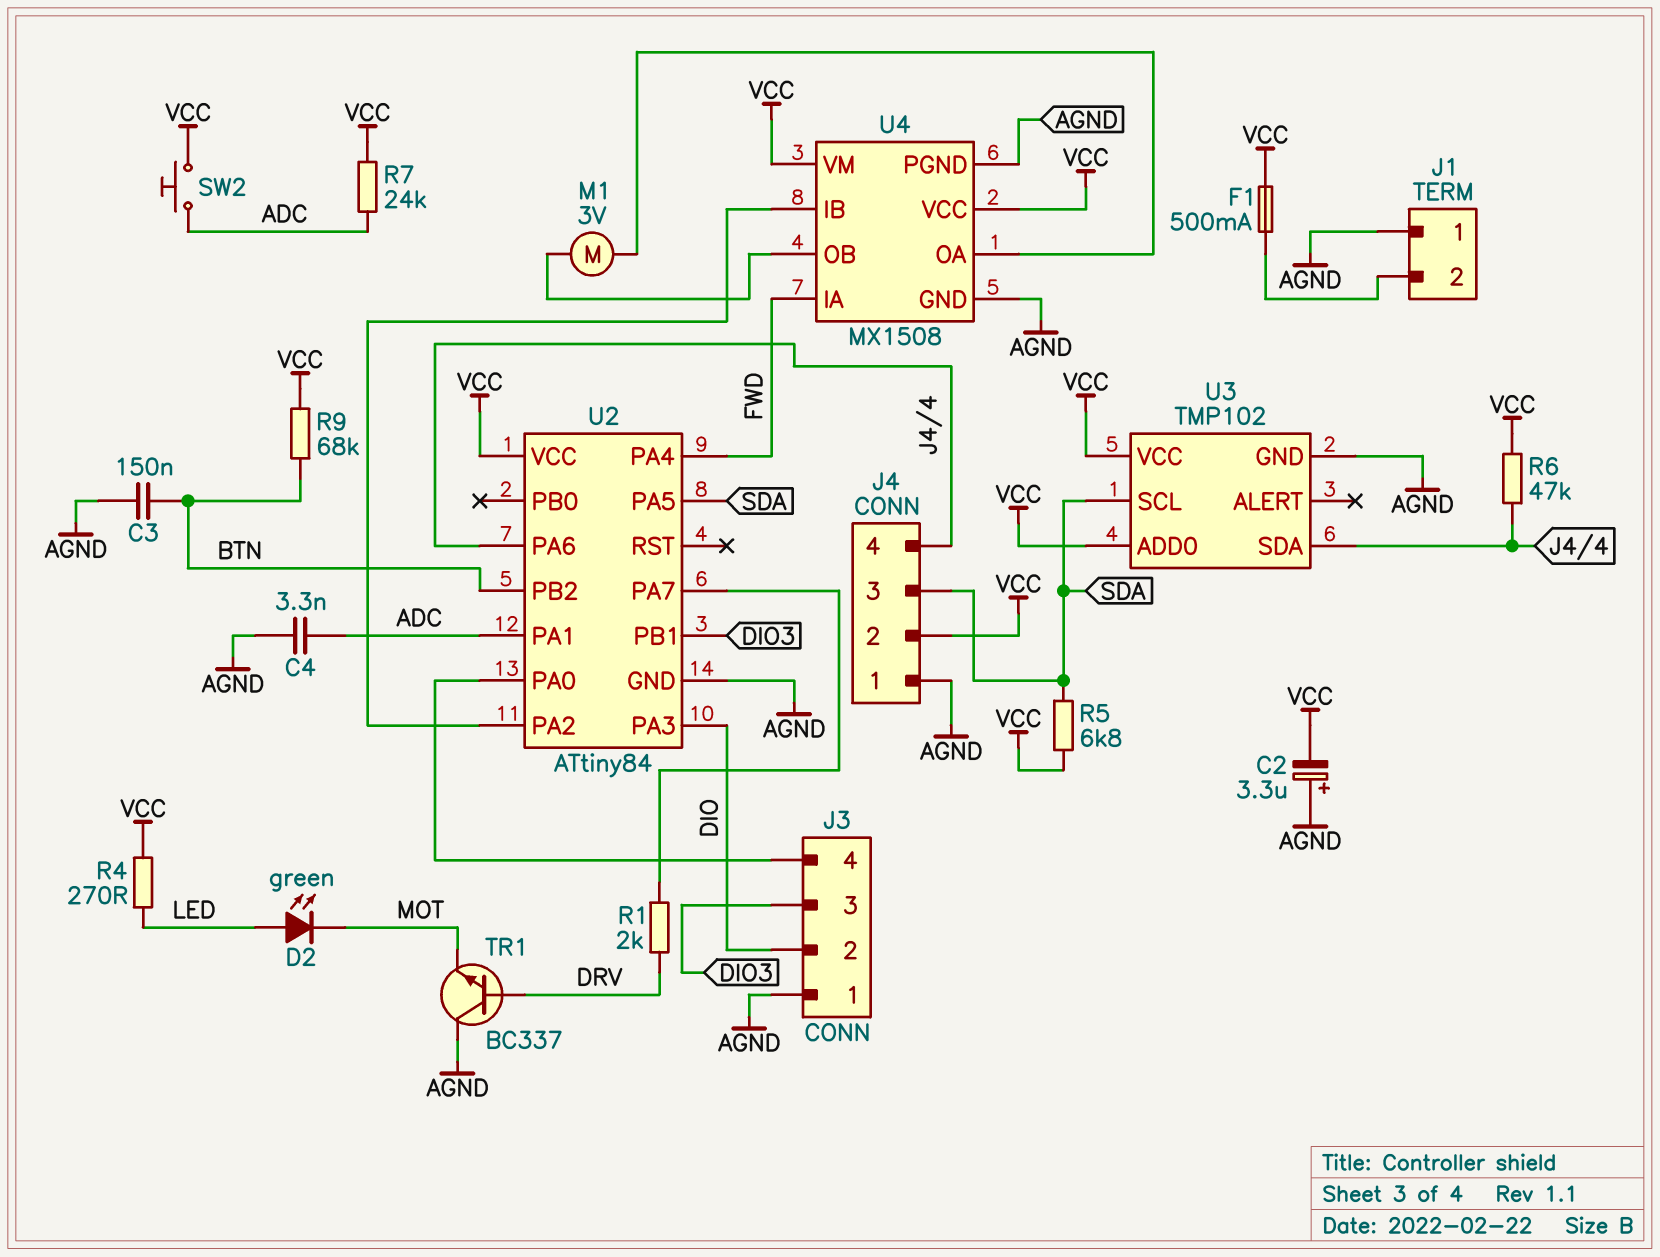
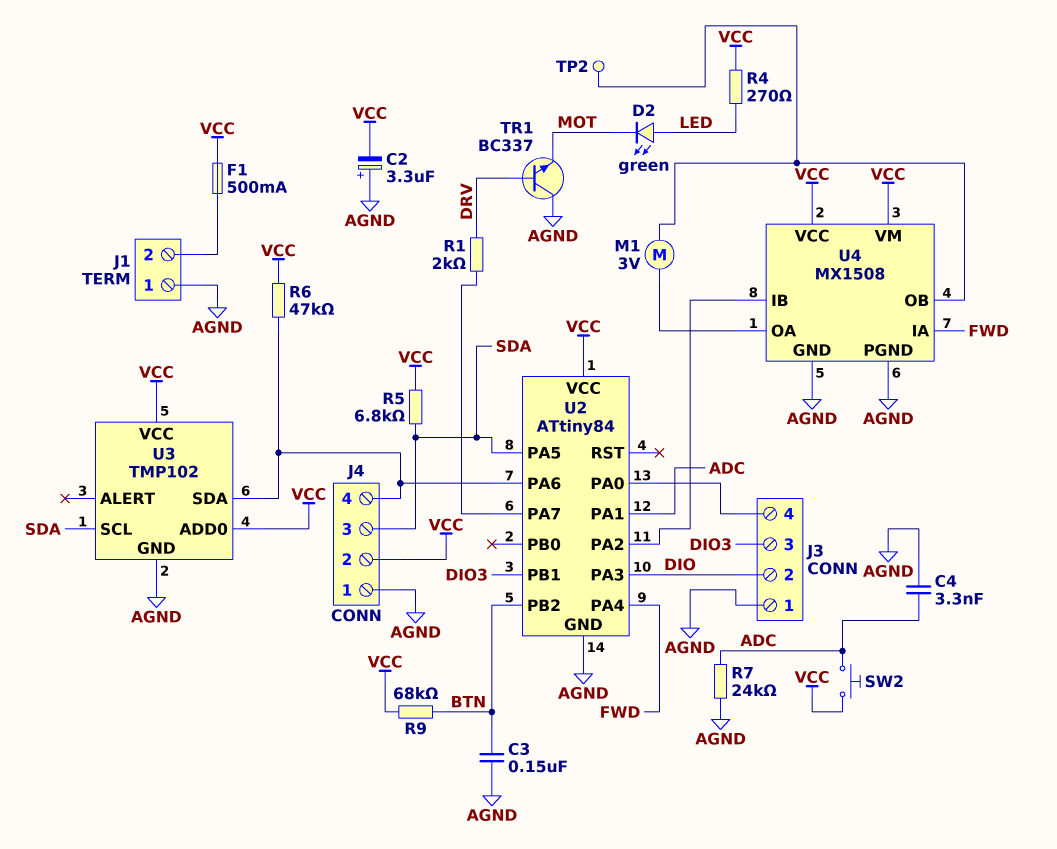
R7: 24k (ADC, VCC) -> 24k (ADC, AGND)
TP2: none -> test point (U4/OB)

